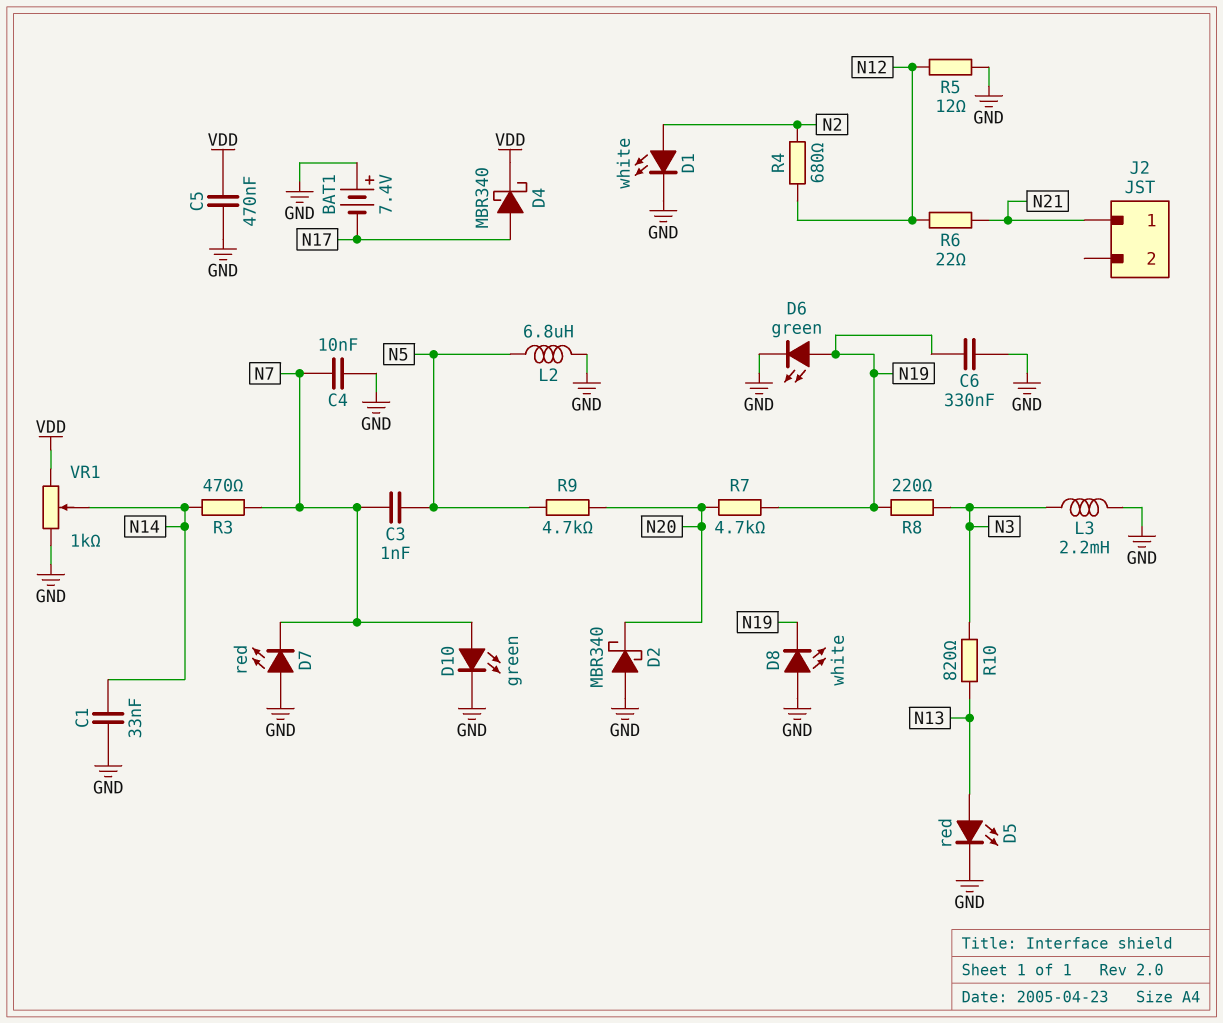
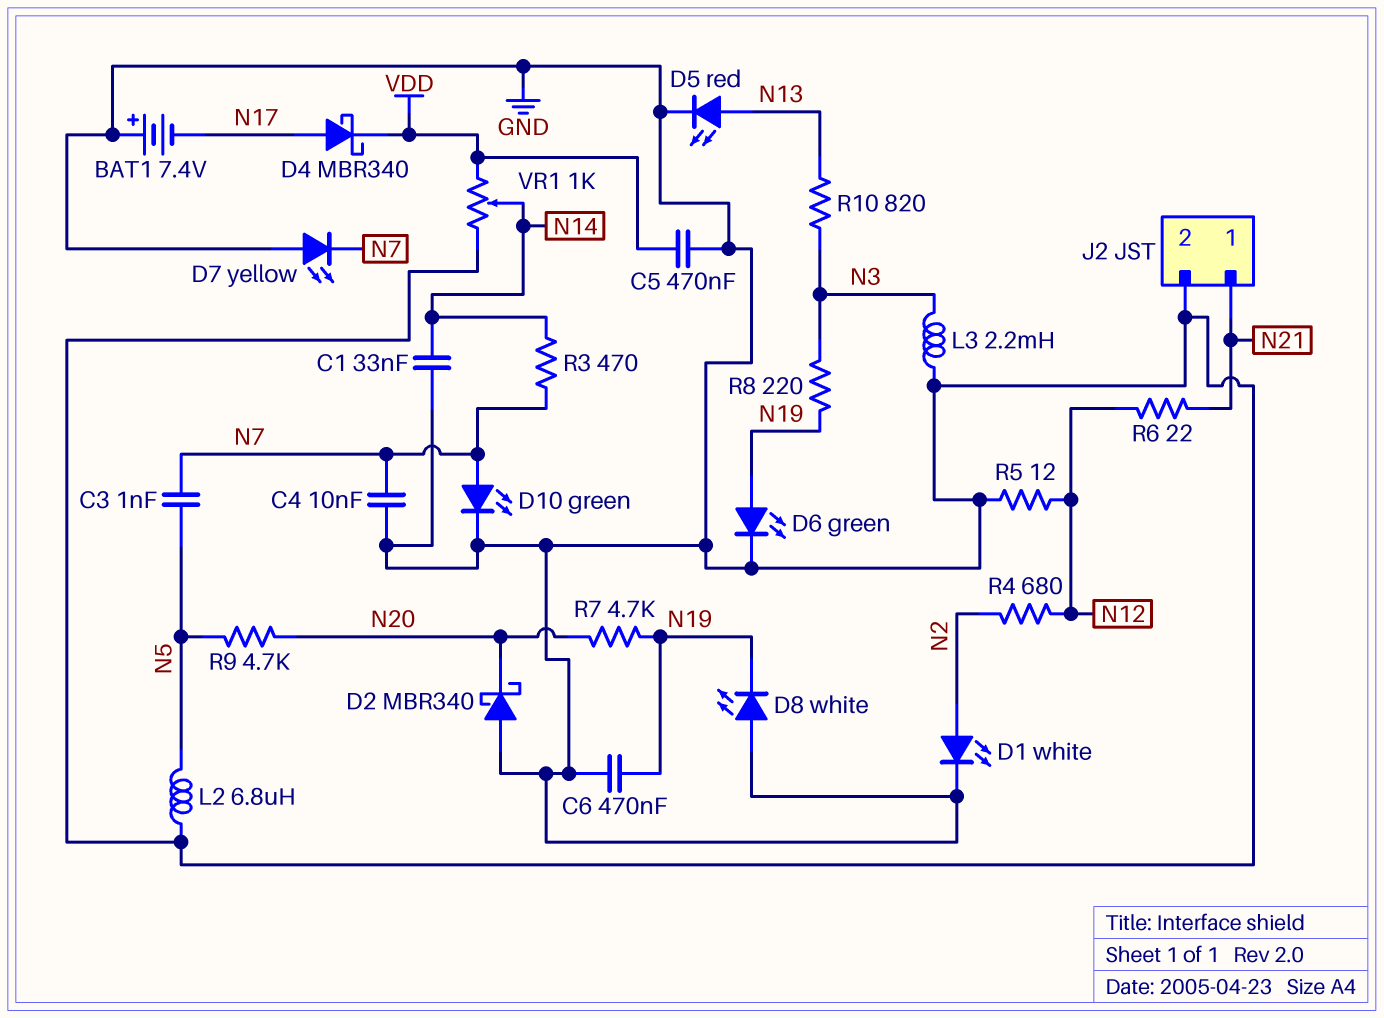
C6: 330nF (GND, N19) -> 470nF (GND, N19)
D7: LED red (A GND, K N7) -> LED yellow (A GND, K N7)
J2 pin 2: none -> GND

